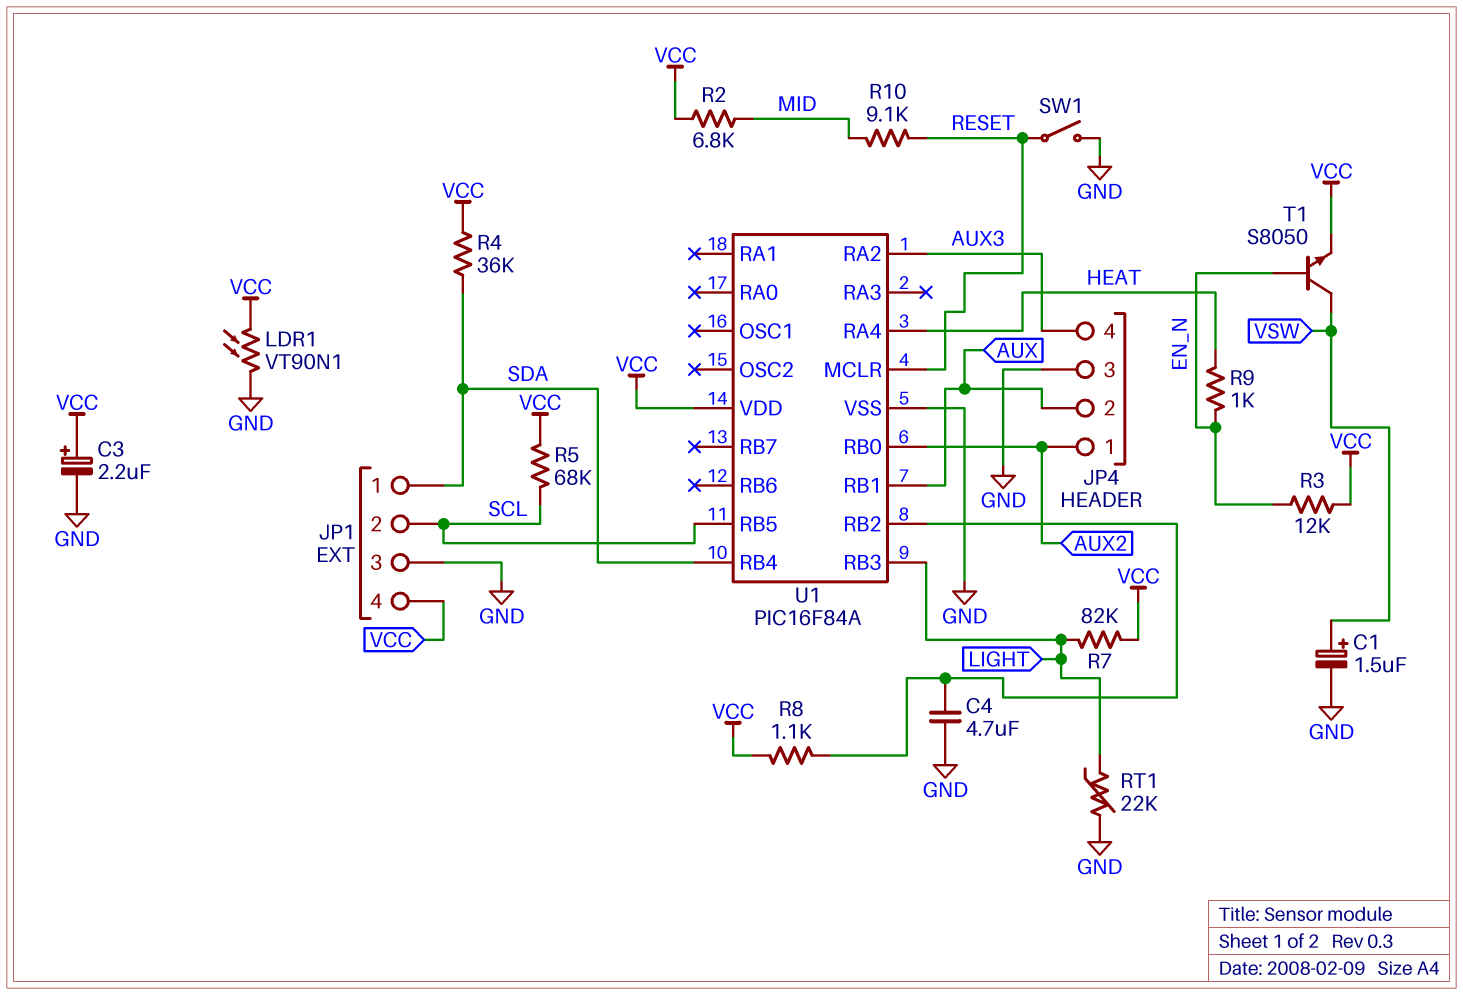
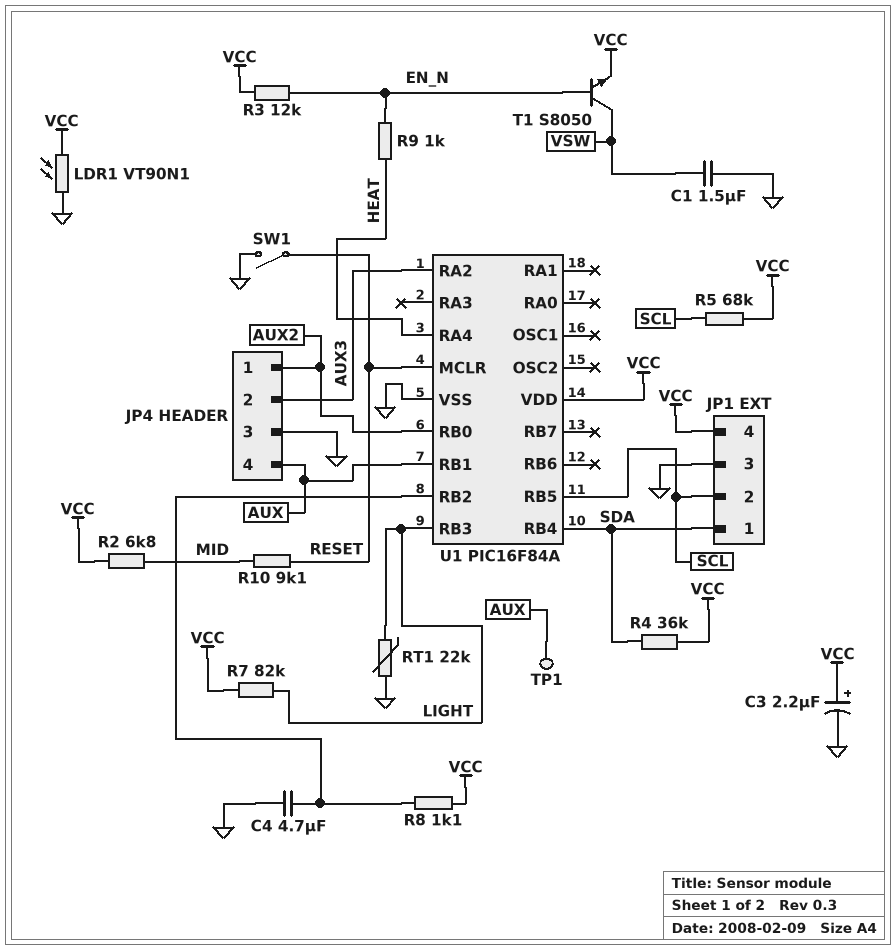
C1: 1.5uF (plus VSW, minus GND) -> 1.5uF (GND, VSW)
JP4 pin 2: AUX -> AUX3
JP4 pin 4: AUX3 -> AUX
TP1: none -> test point (AUX)

